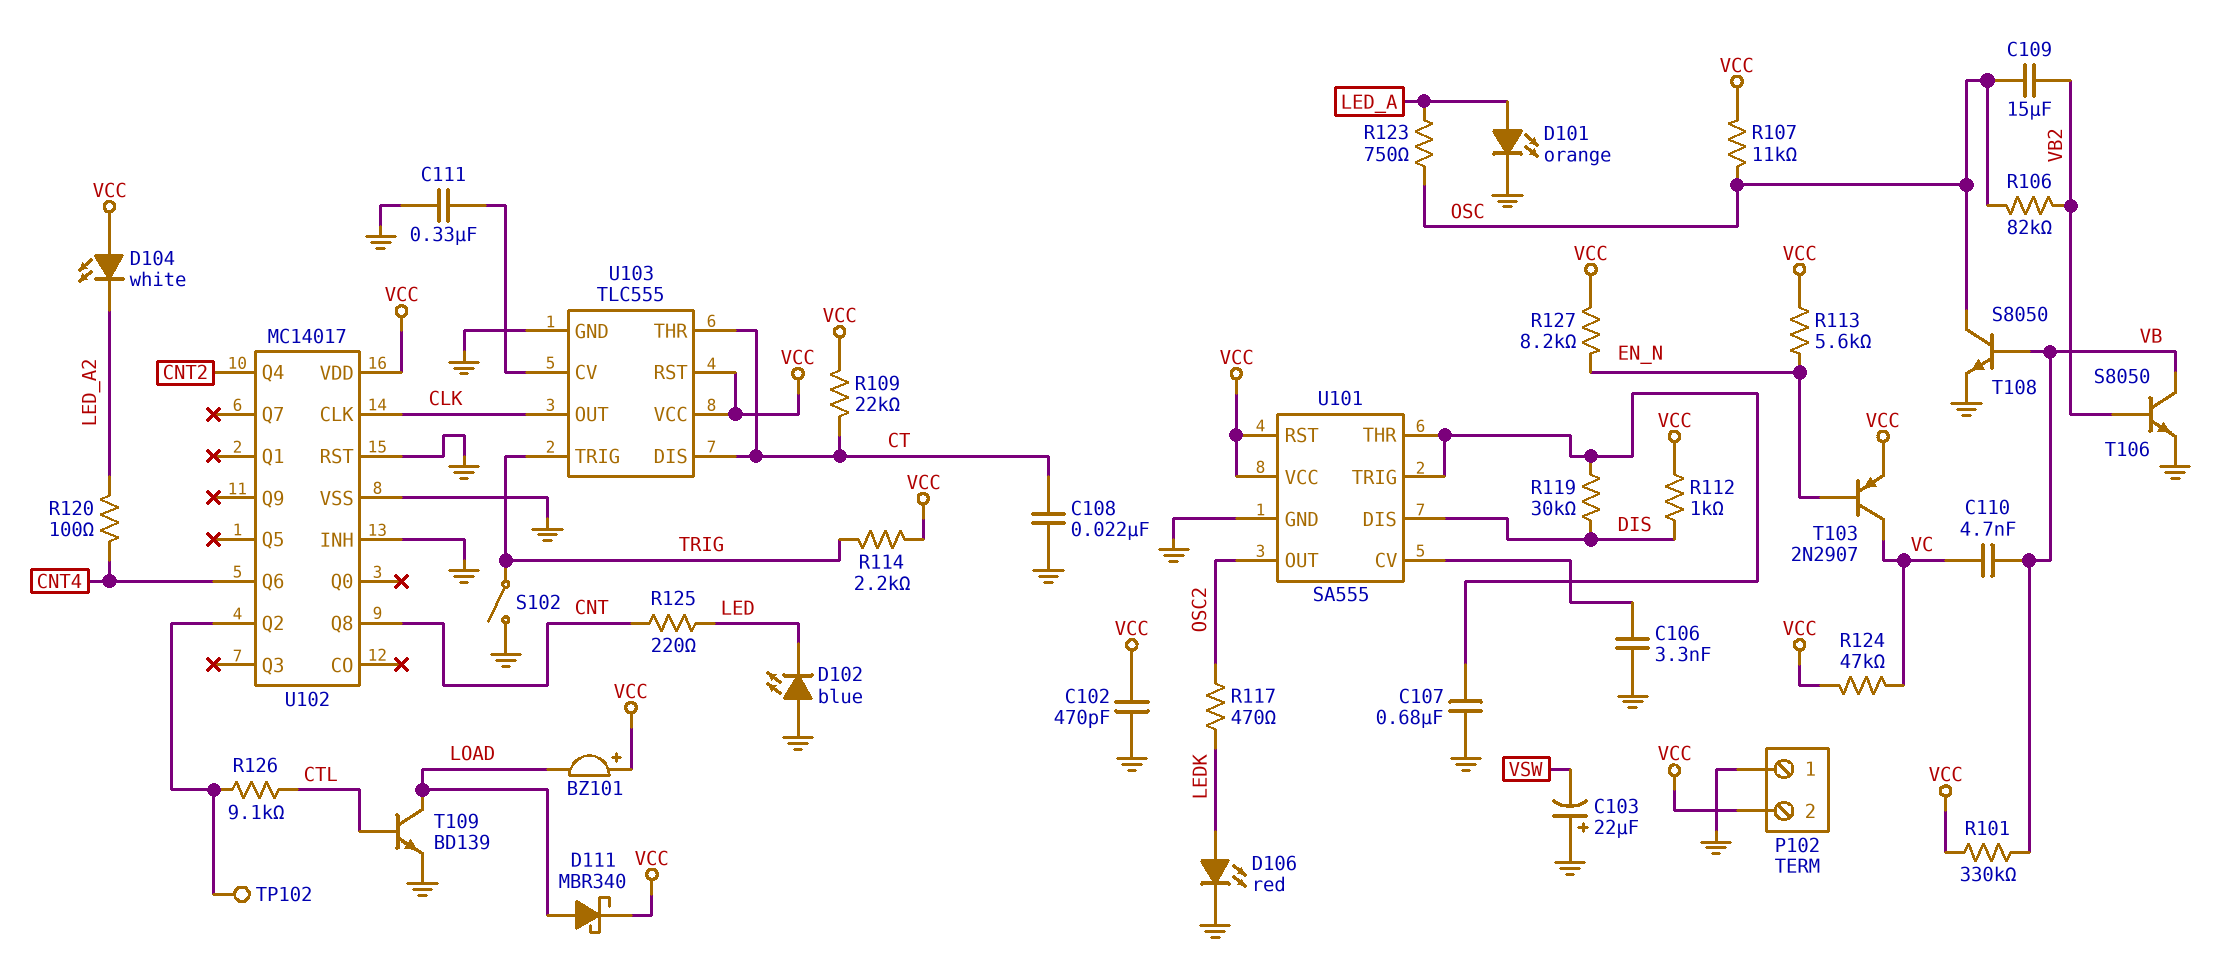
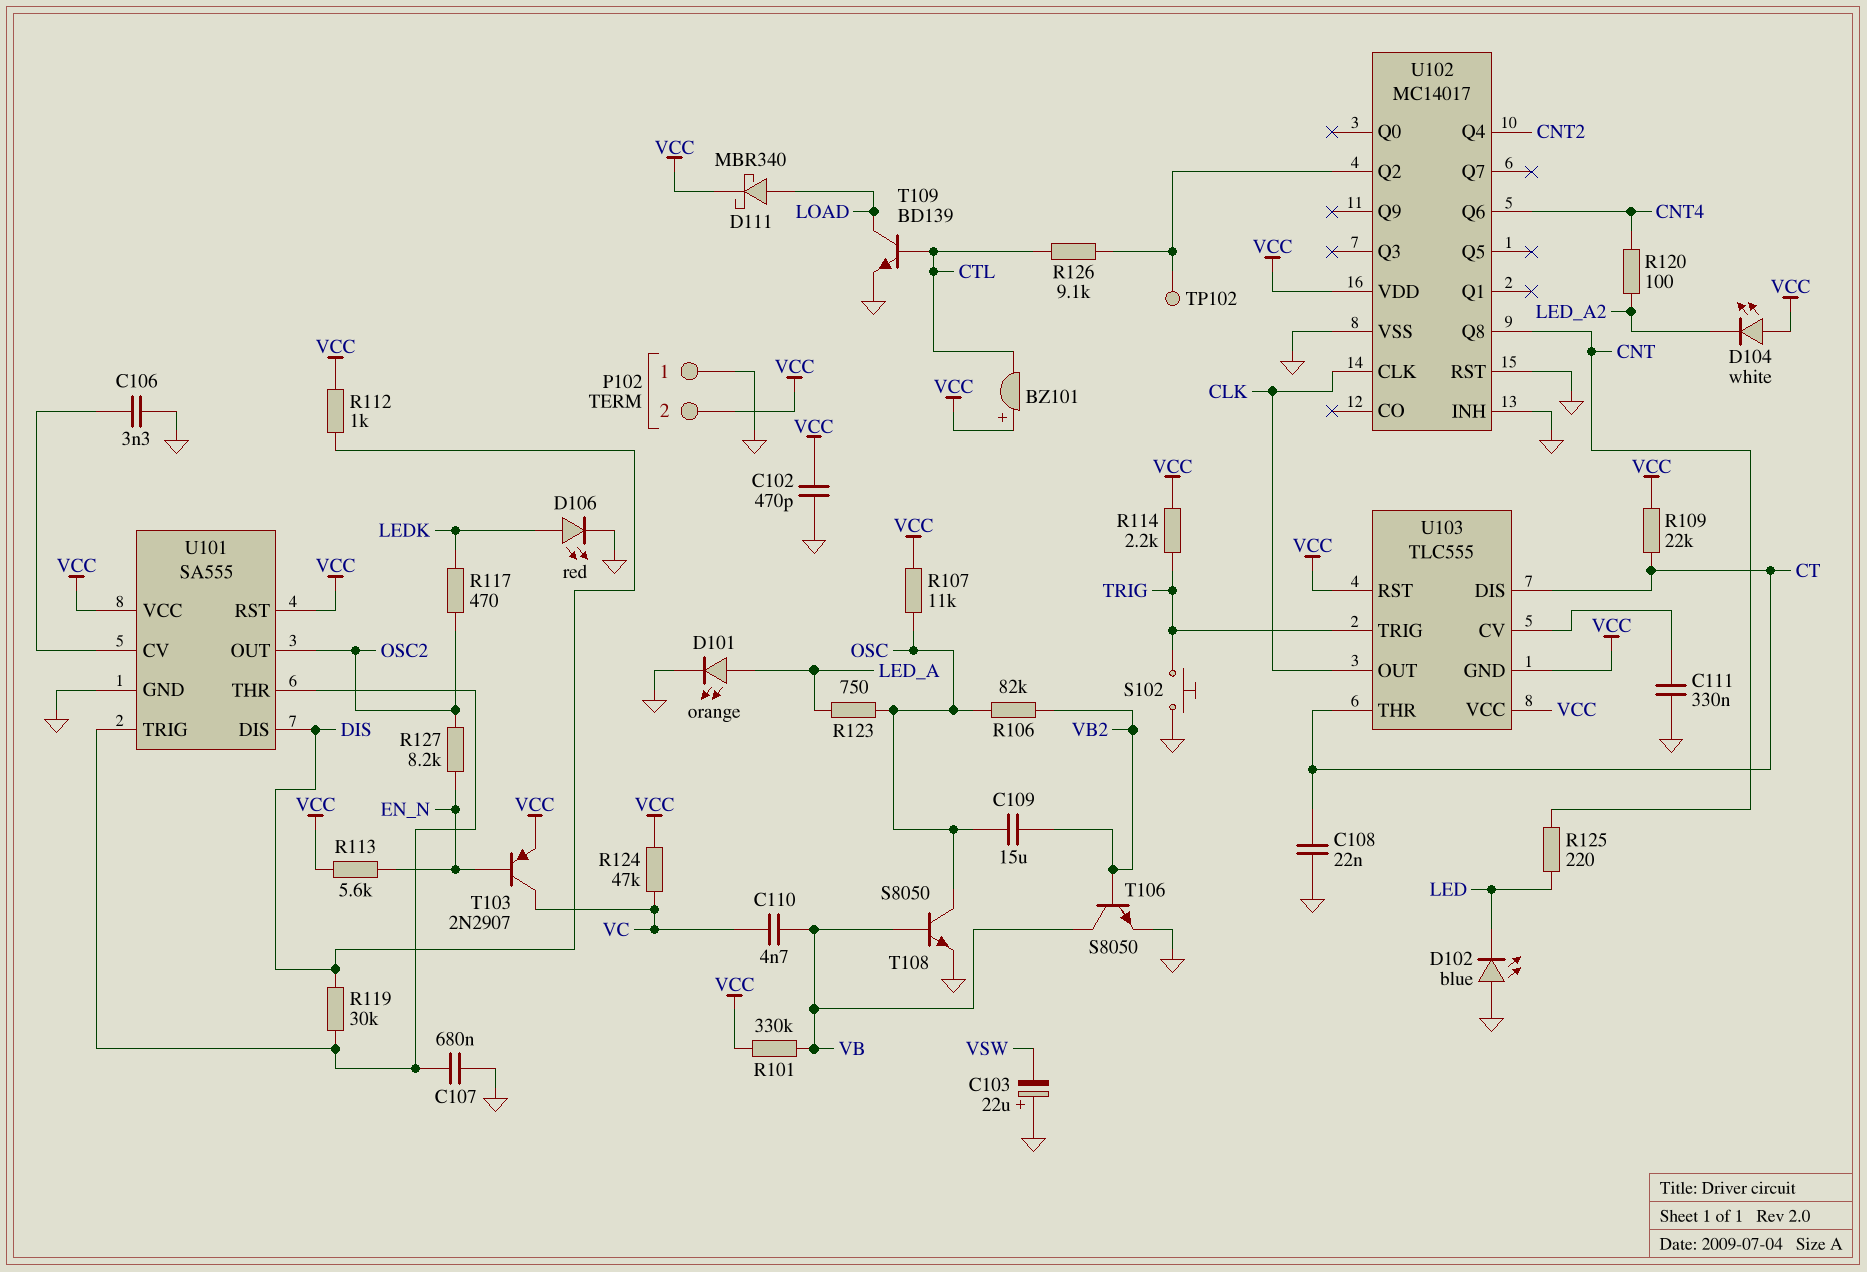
BZ101: buzzer (plus VCC, minus LOAD) -> buzzer (plus VCC, minus CTL)
R127: 8.2k (EN_N, VCC) -> 8.2k (EN_N, OSC2)
S102: switch (GND, TRIG) -> button (GND, TRIG)
U103 pin GND: GND -> VCC

